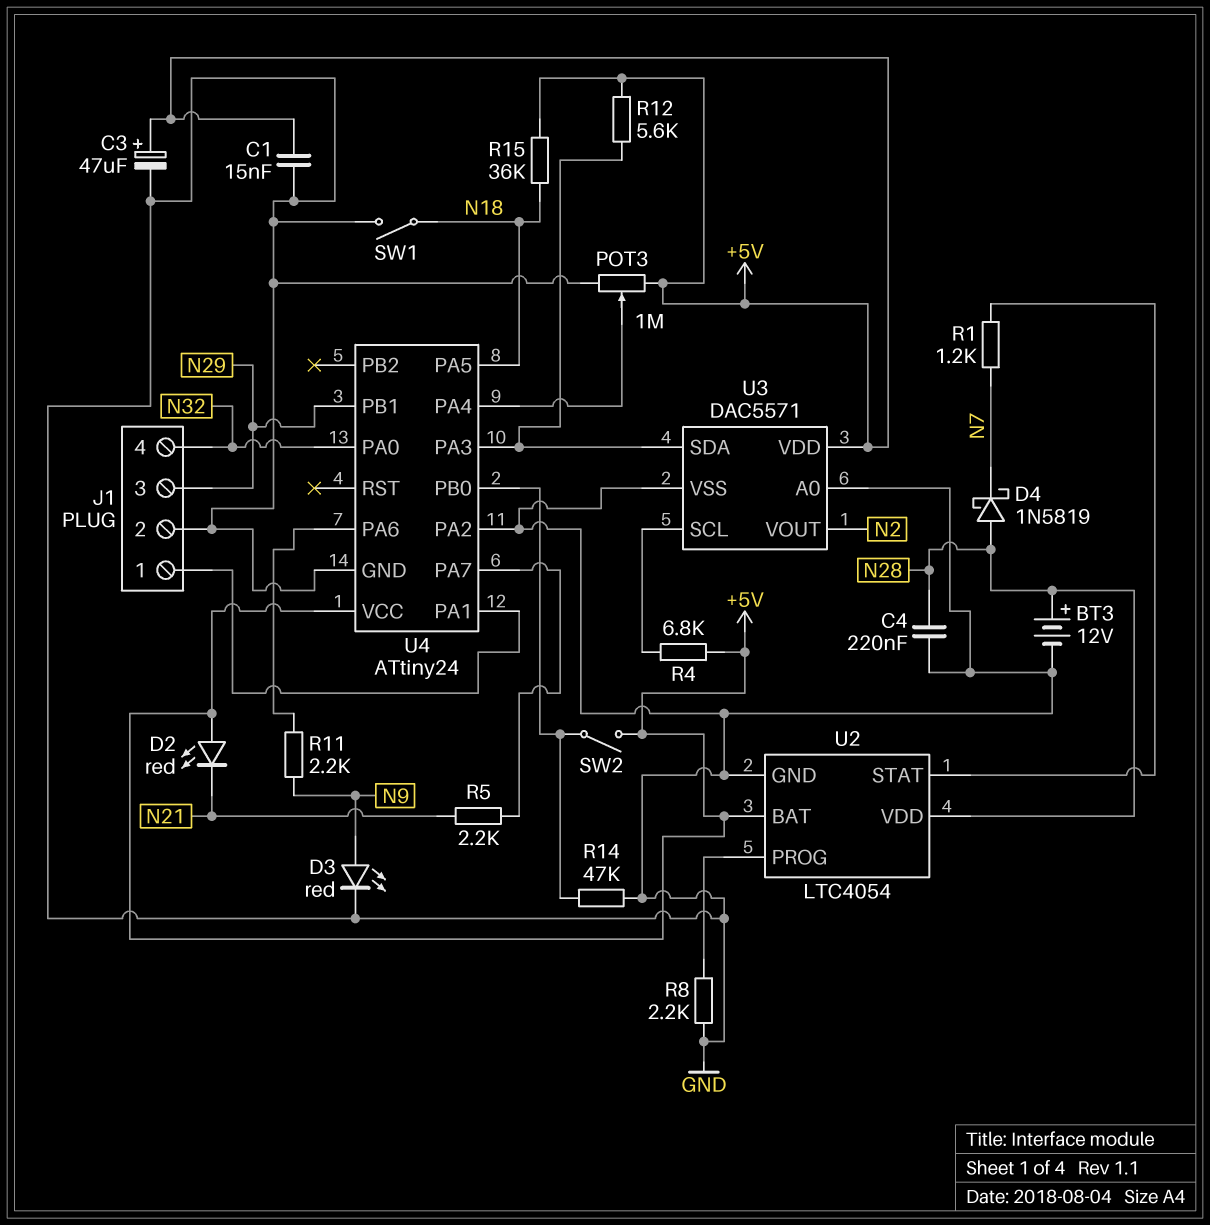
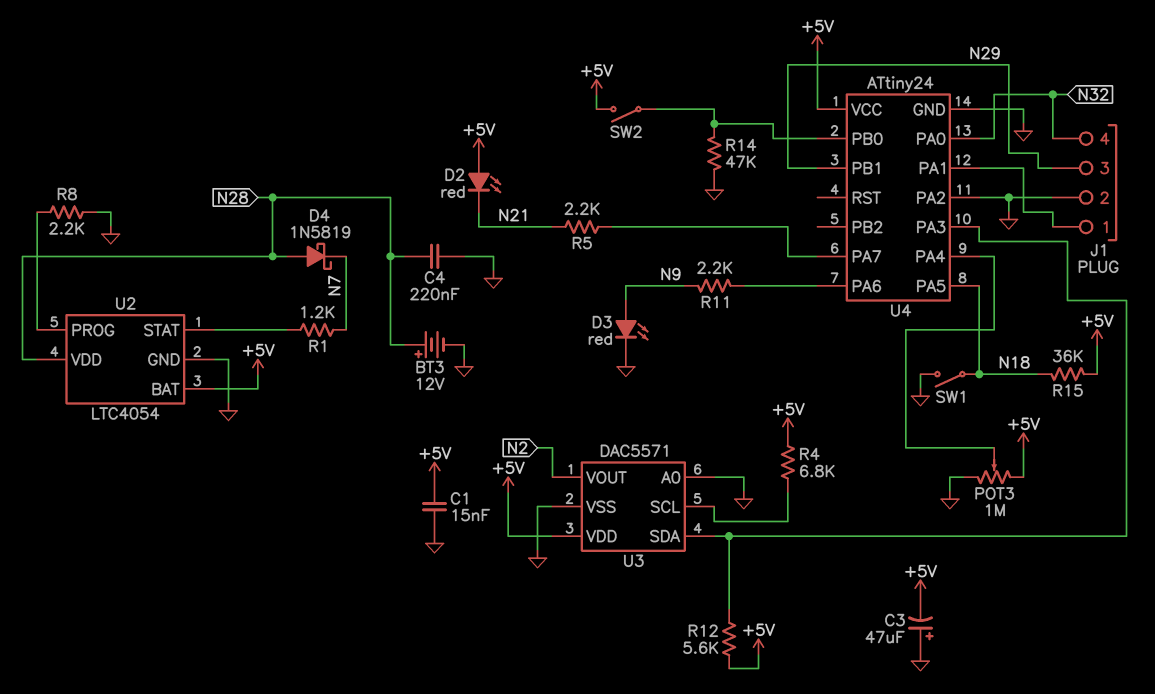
C3: 47uF (plus +5V, minus GND) -> 47uF (plus GND, minus +5V)

